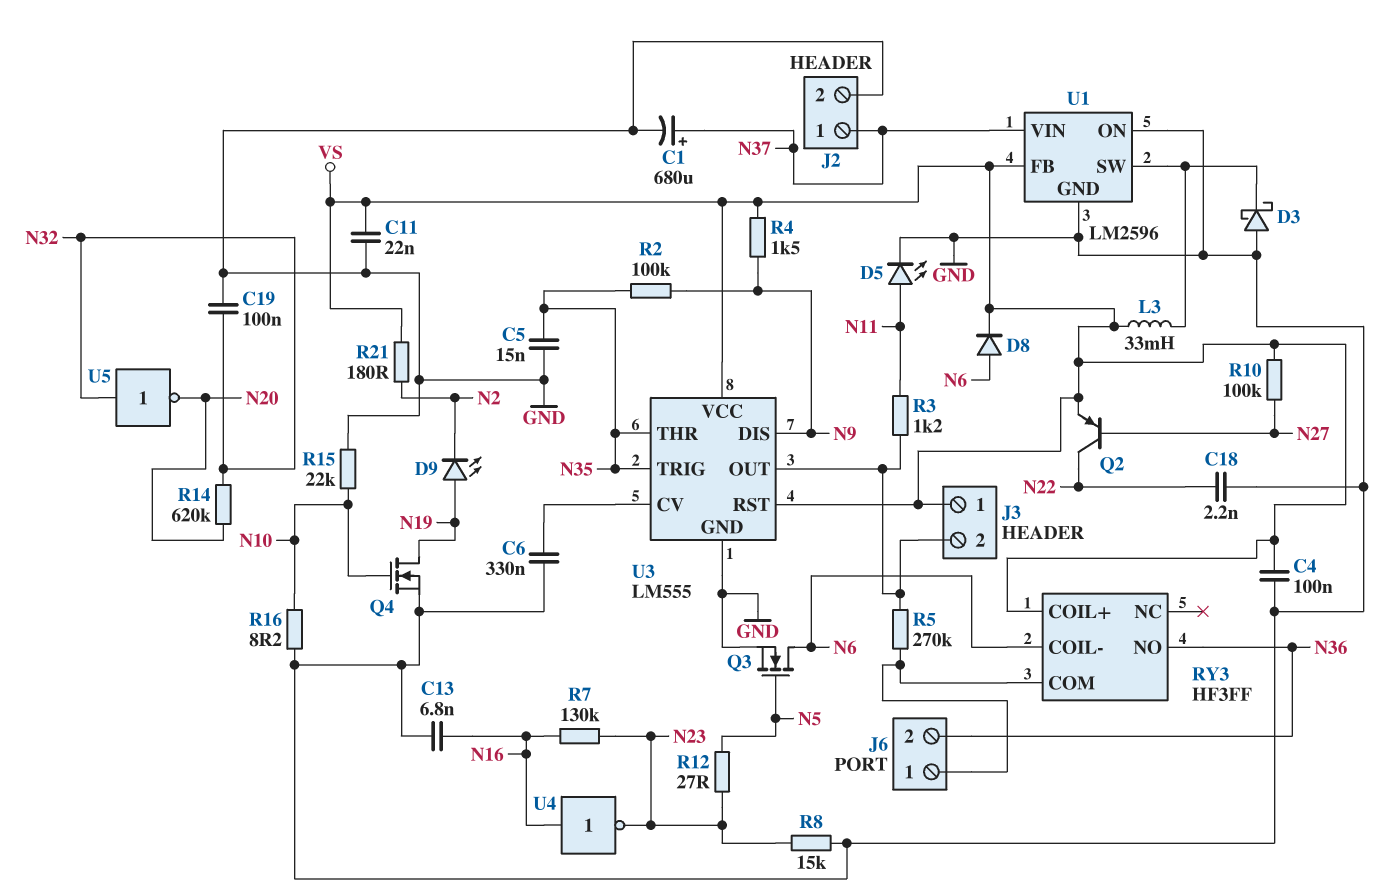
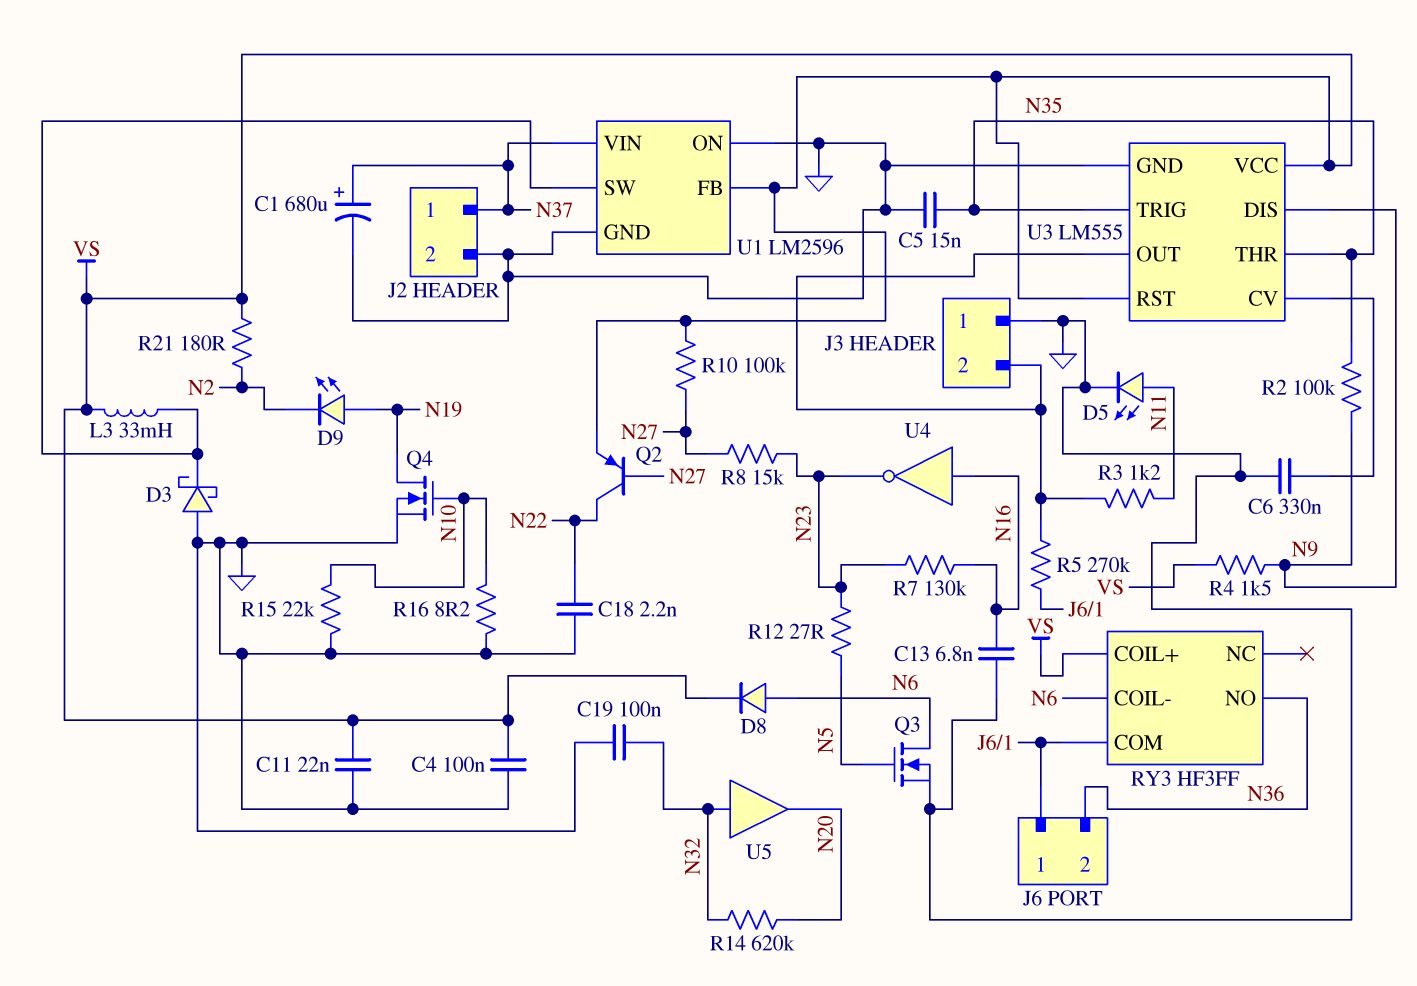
J3 pin 1: VS -> GND
R8: 15k (GND, N23) -> 15k (N23, N27)
U5: NOT (in N32, out N20) -> buffer (in N32, out N20)

